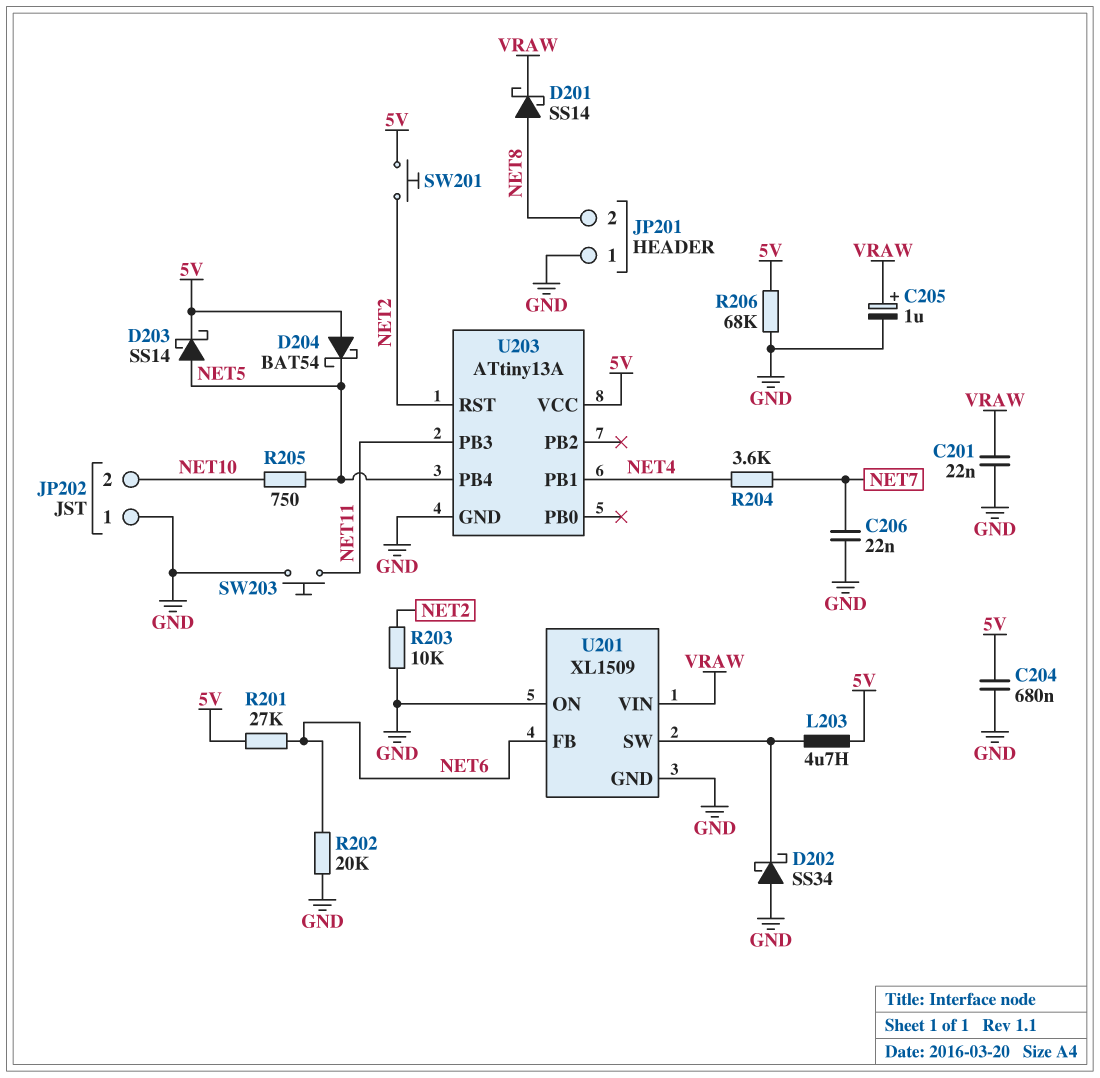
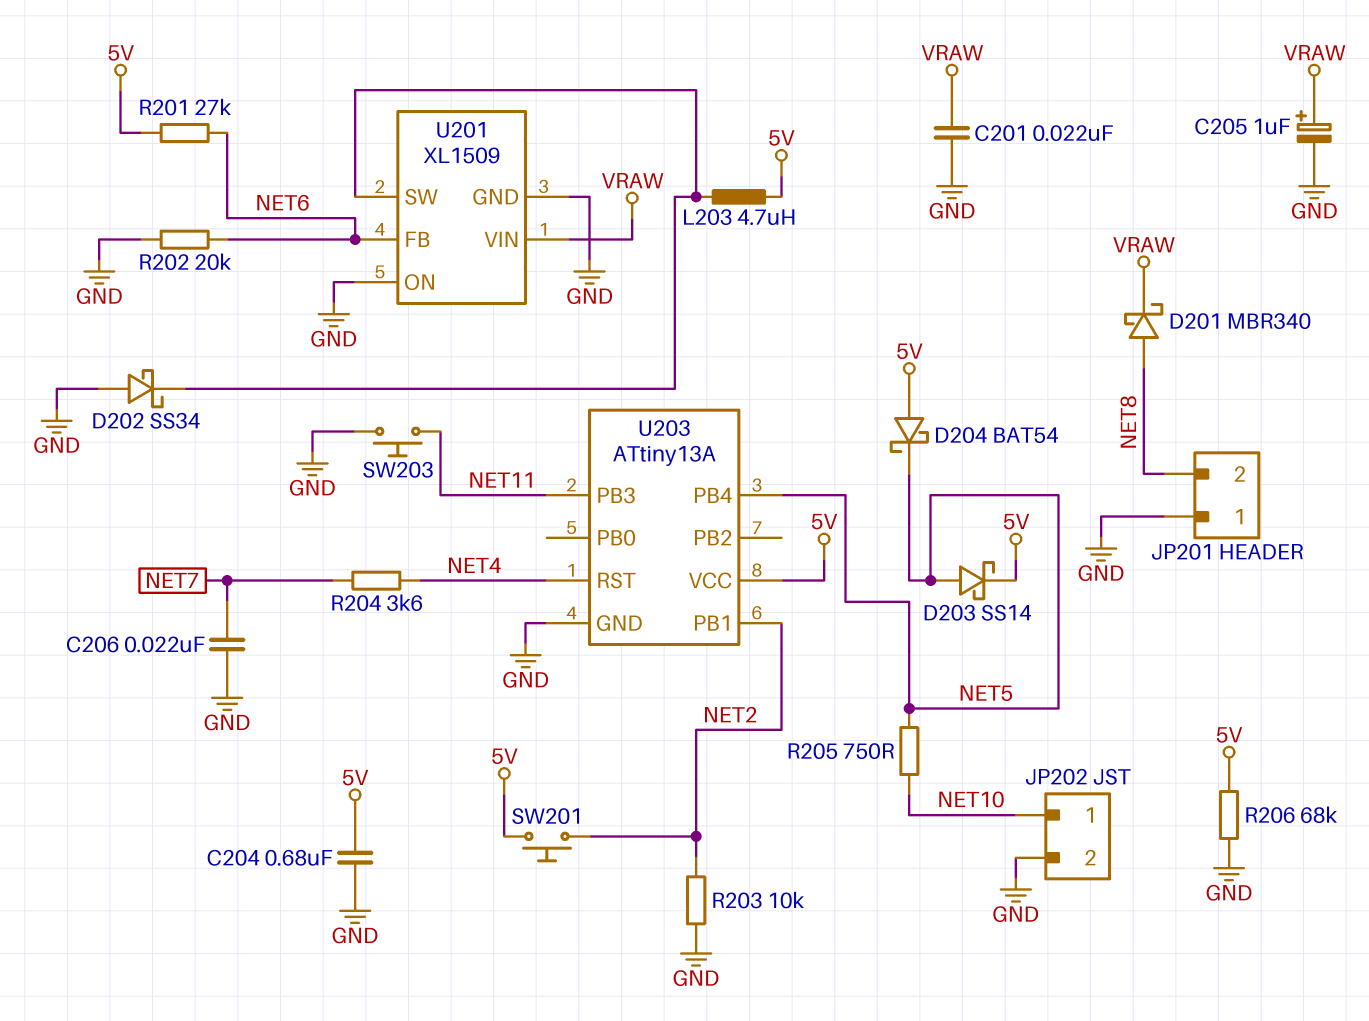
D201: schottky SS14 (A NET8, K VRAW) -> schottky MBR340 (A NET8, K VRAW)
JP202 pin 1: GND -> NET10
JP202 pin 2: NET10 -> GND
U203 pin PB1: NET4 -> NET2
U203 pin RST: NET2 -> NET4

